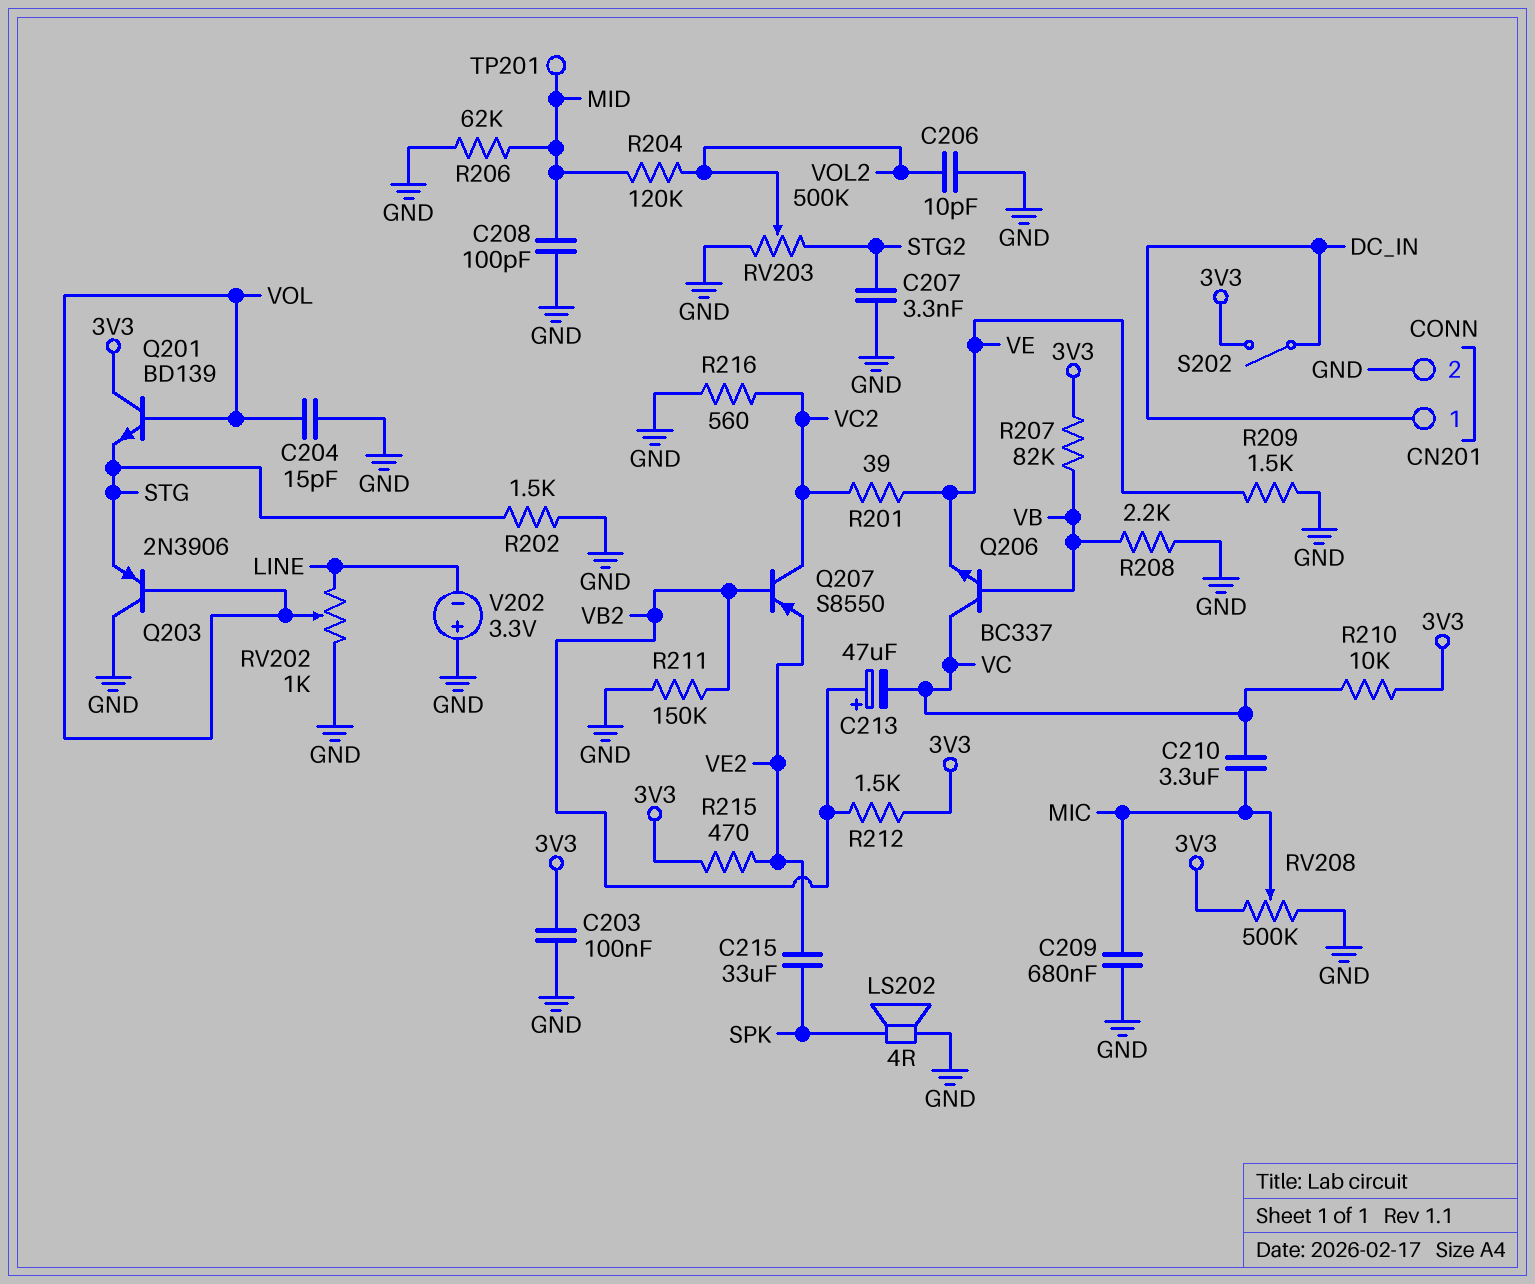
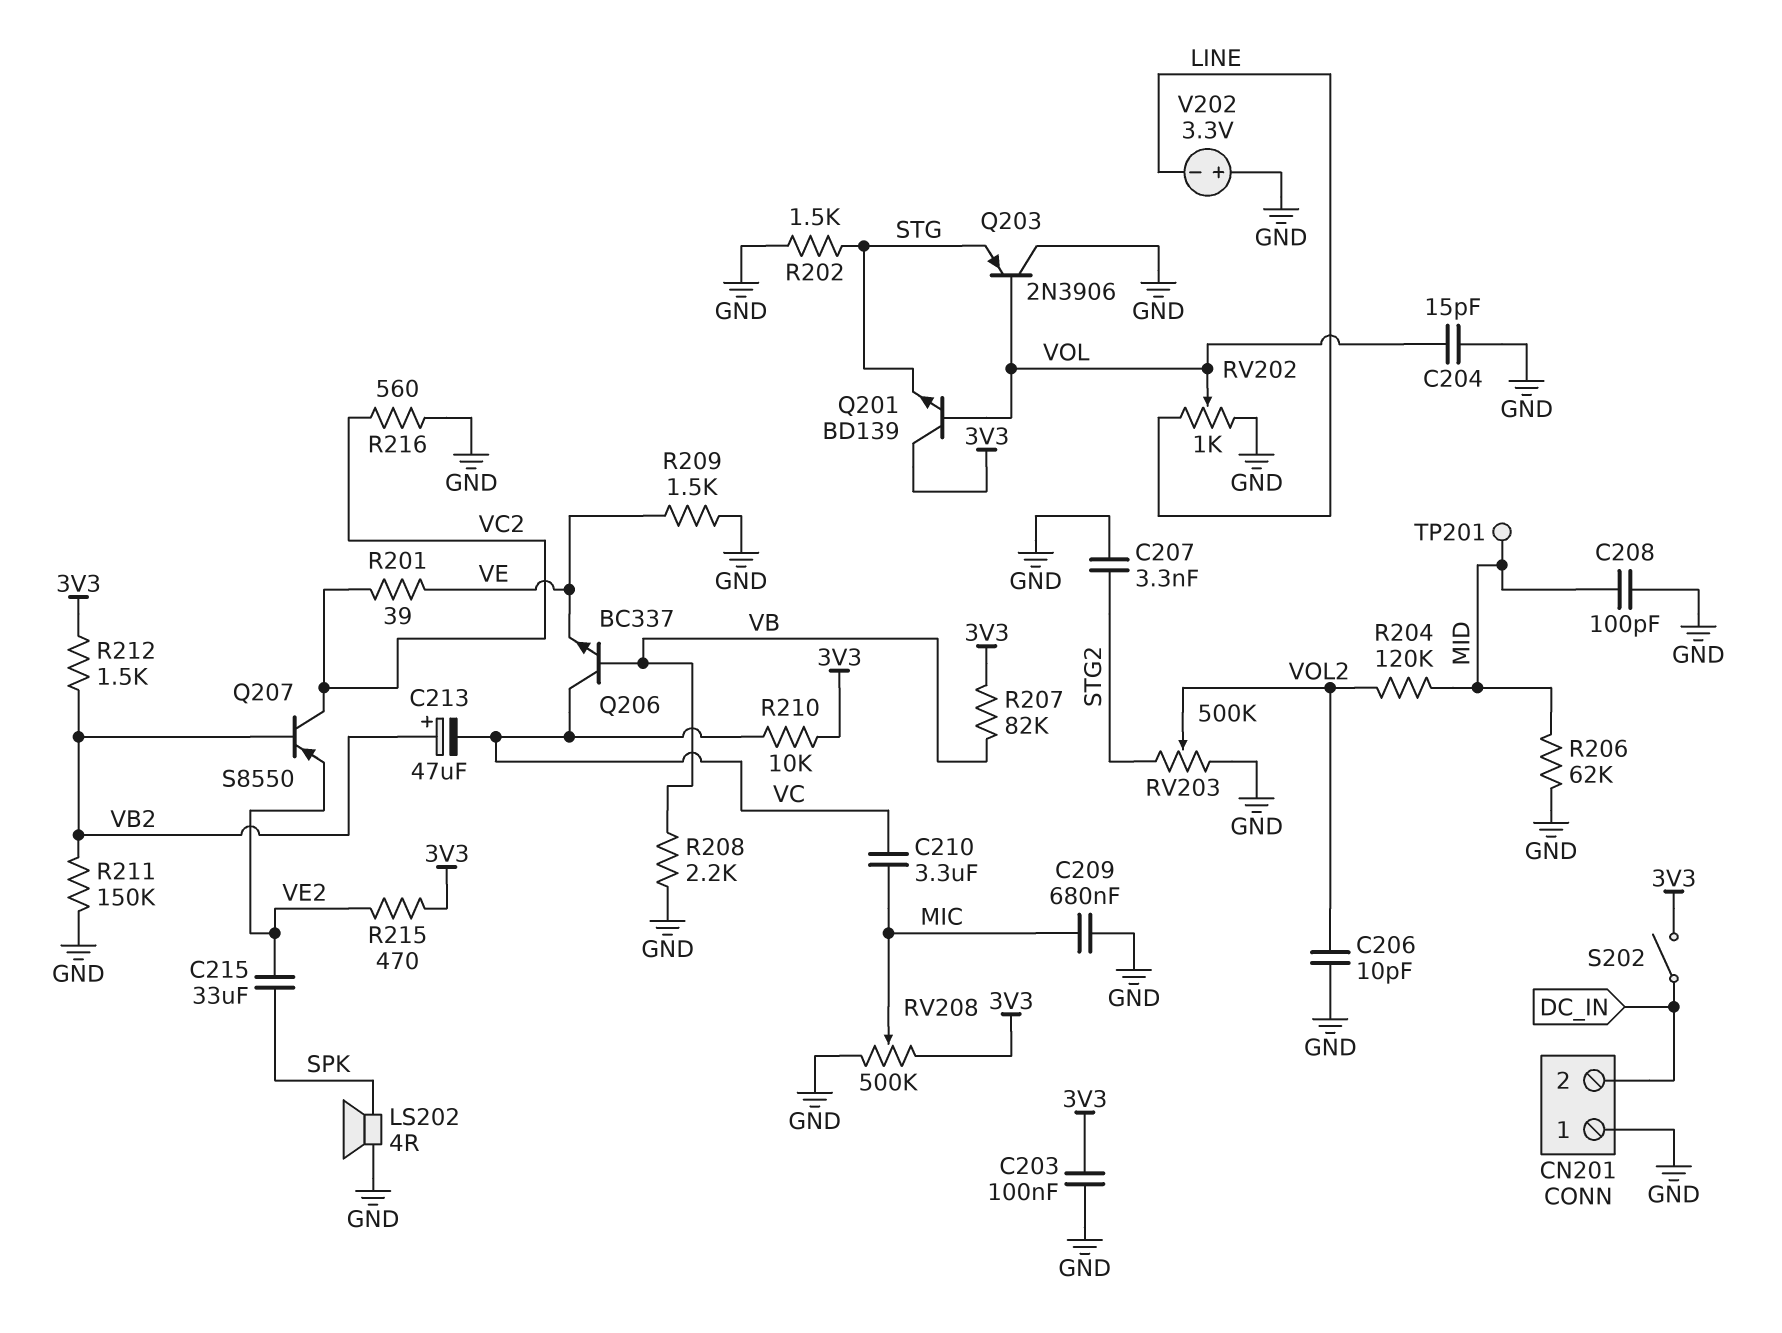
CN201 pin 1: DC_IN -> GND
CN201 pin 2: GND -> DC_IN

